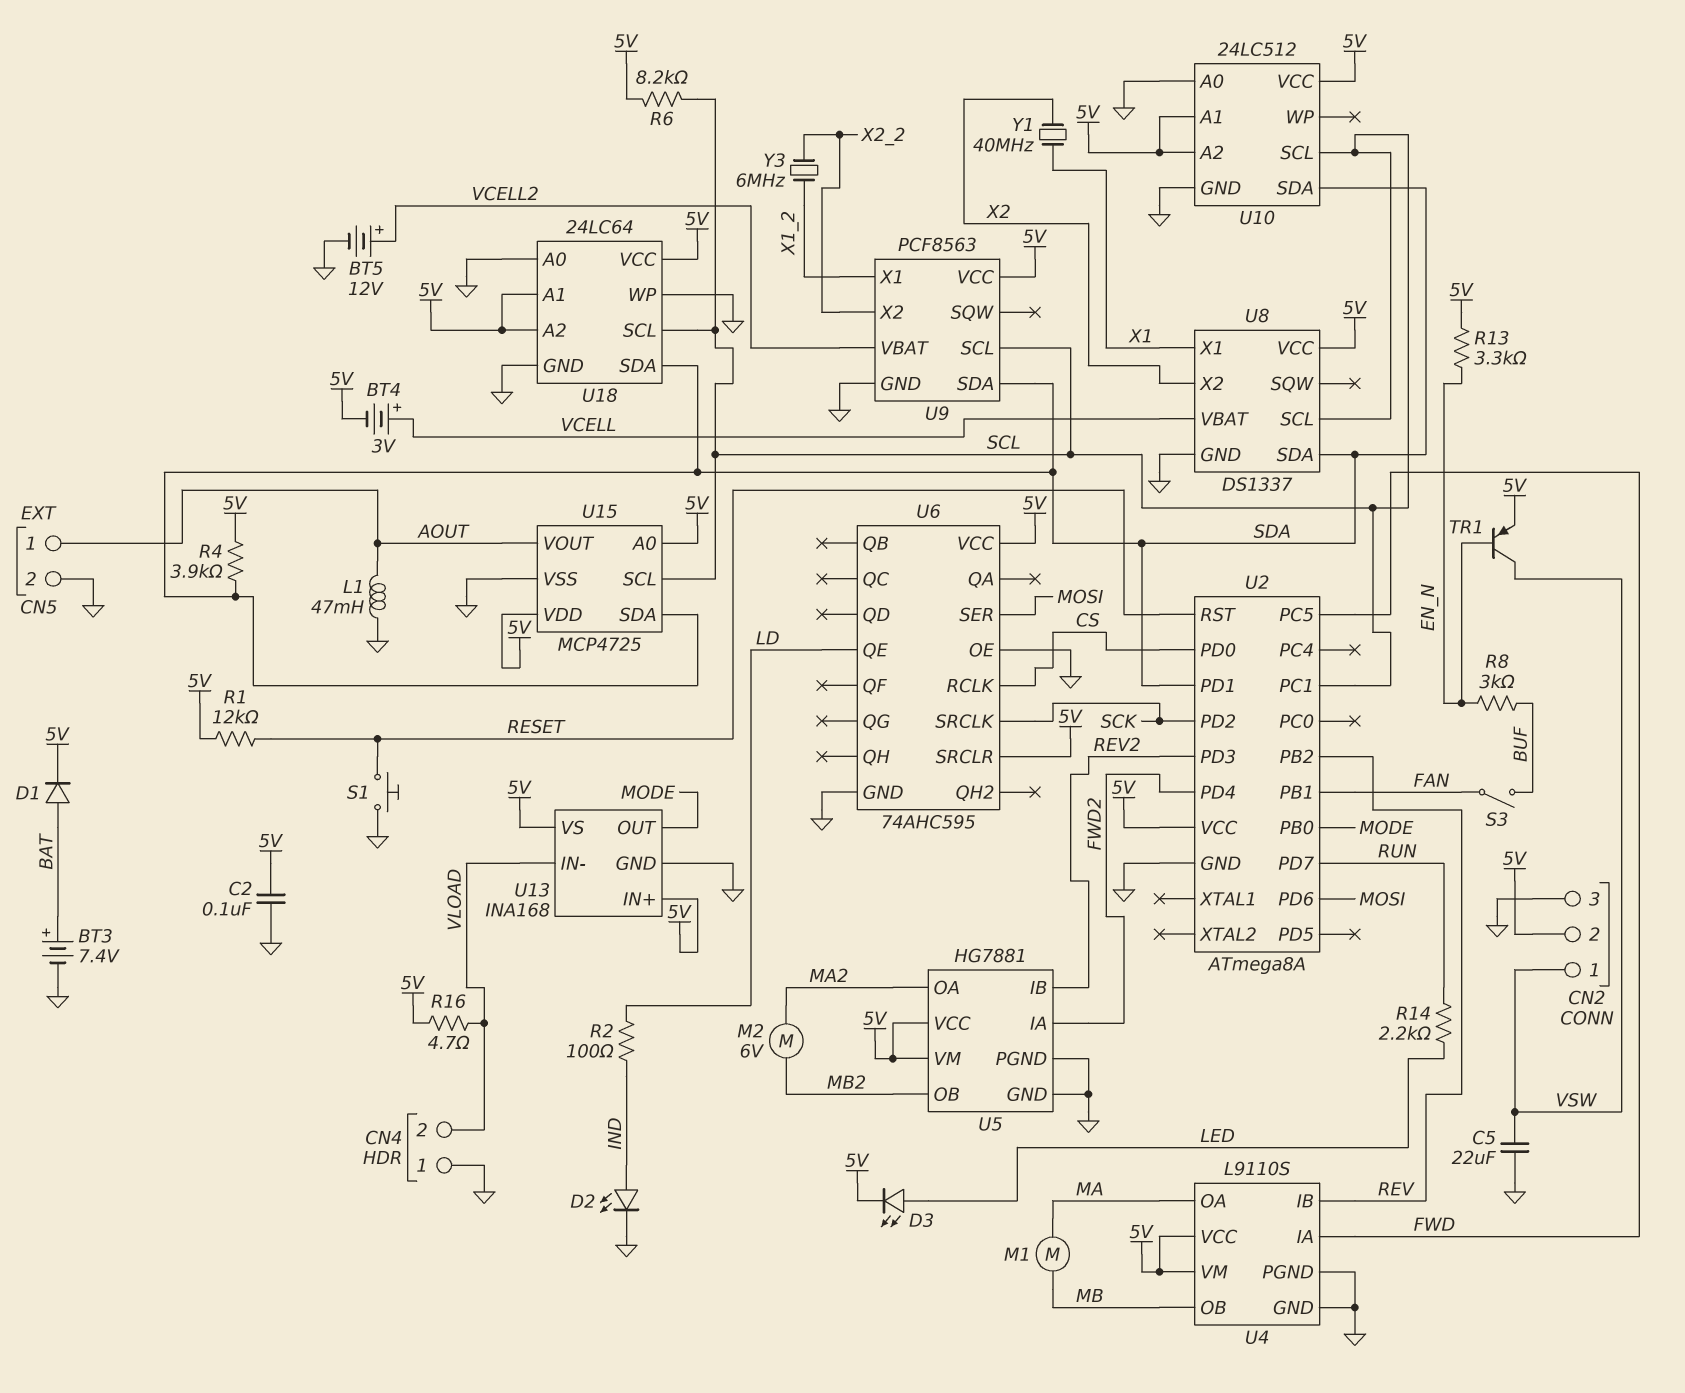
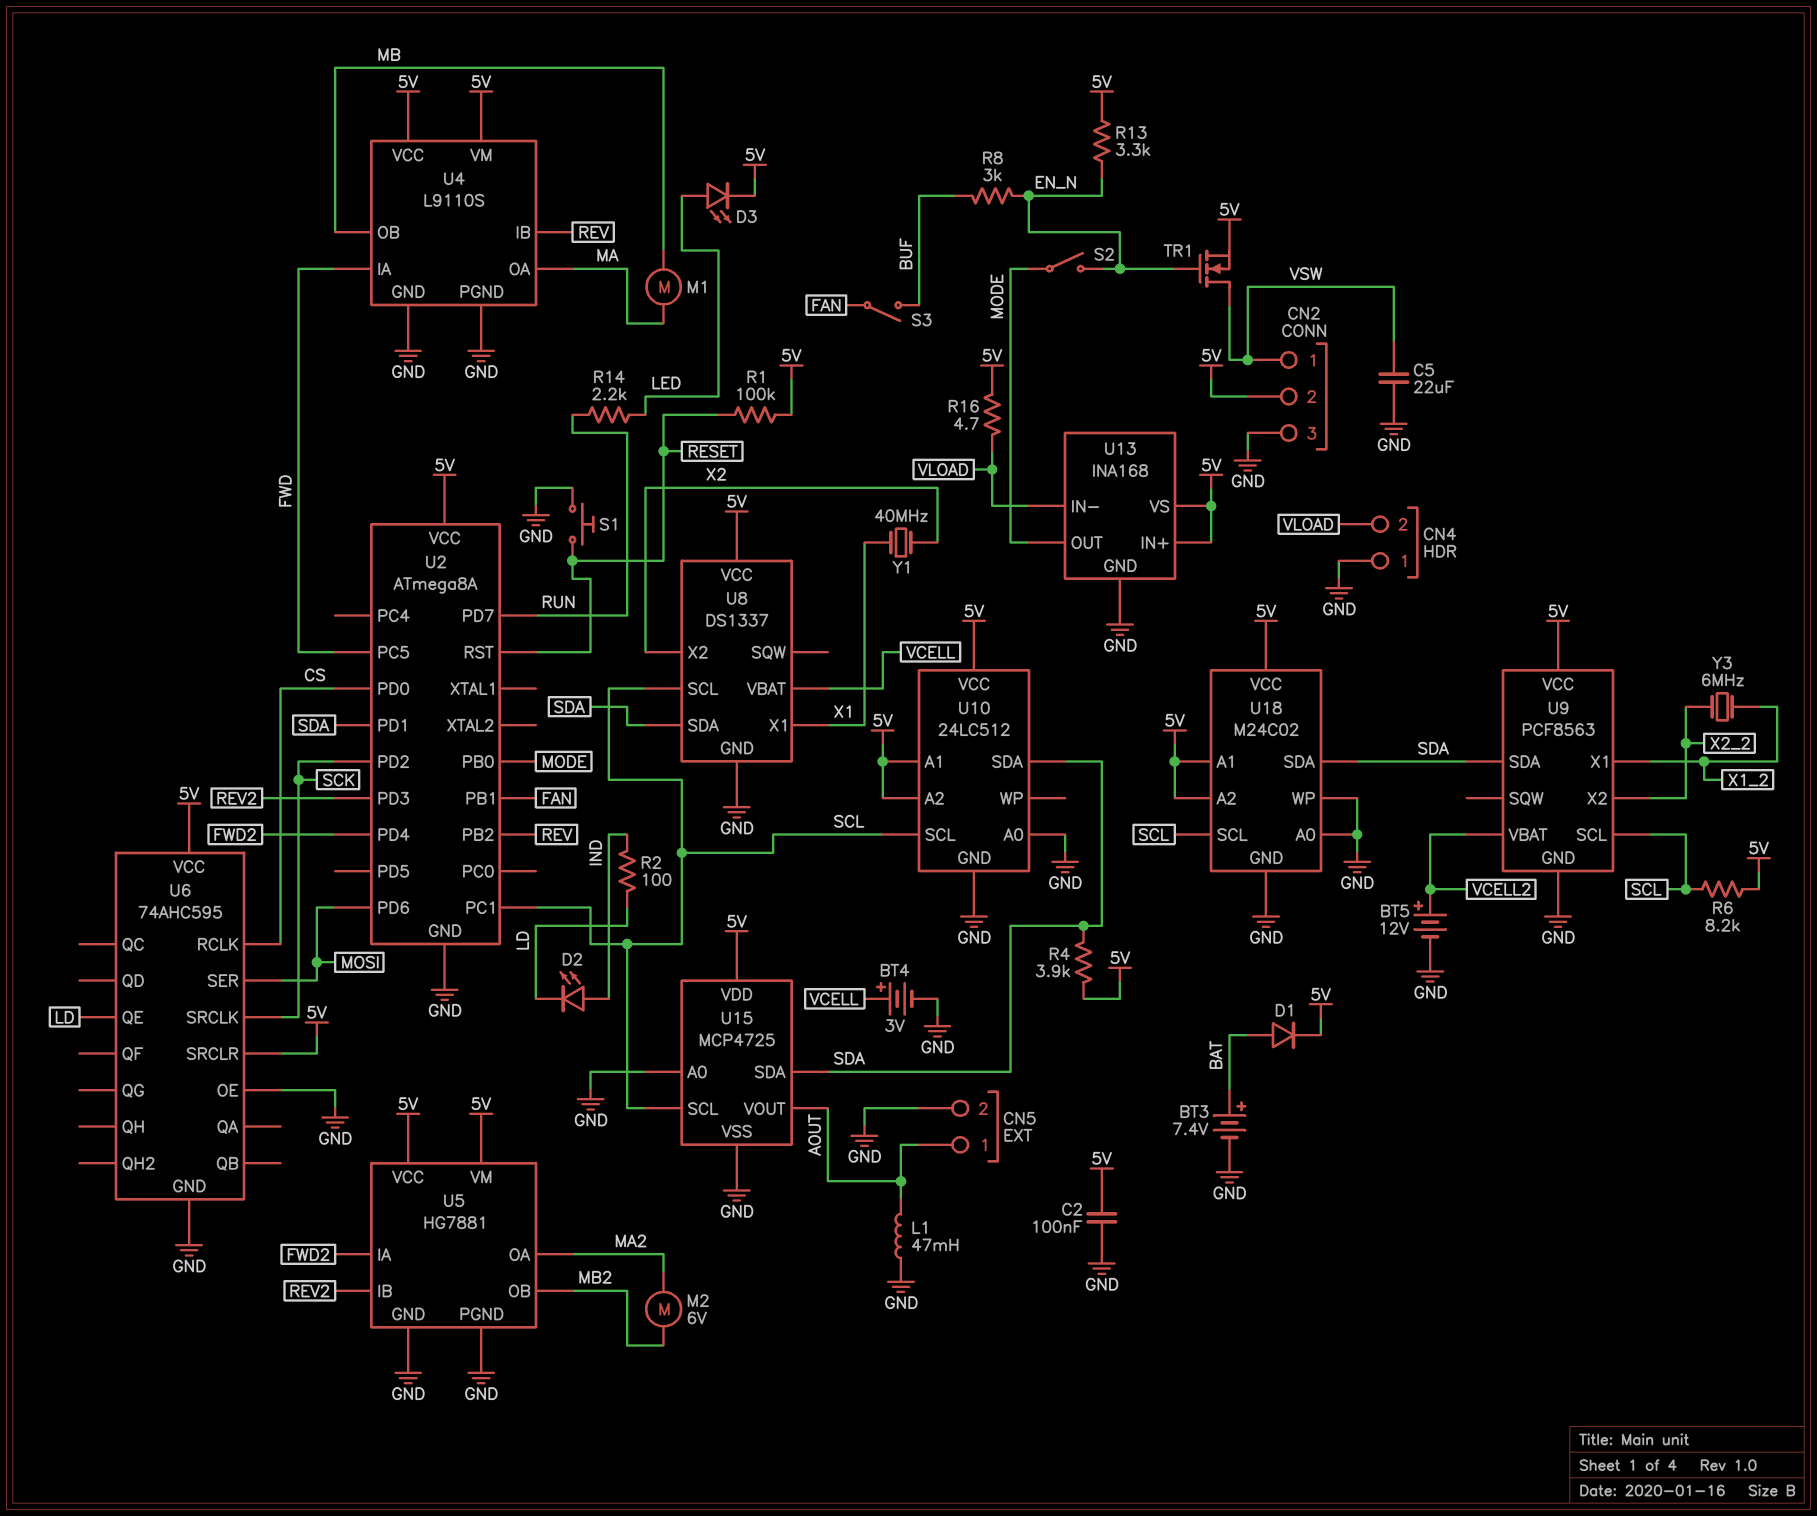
BT4: 3V (plus VCELL, minus 5V) -> 3V (plus VCELL, minus GND)
D2: LED (A IND, K GND) -> LED (A IND, K LD)
R1: 12k (5V, RESET) -> 100k (5V, RESET)
S2: none -> switch (EN_N, MODE)
TR1: PNP (B EN_N, C VSW, E 5V) -> NMOS (G EN_N, D VSW, S 5V)
U15 pin A0: 5V -> GND
U18: 24LC64 -> M24C02

